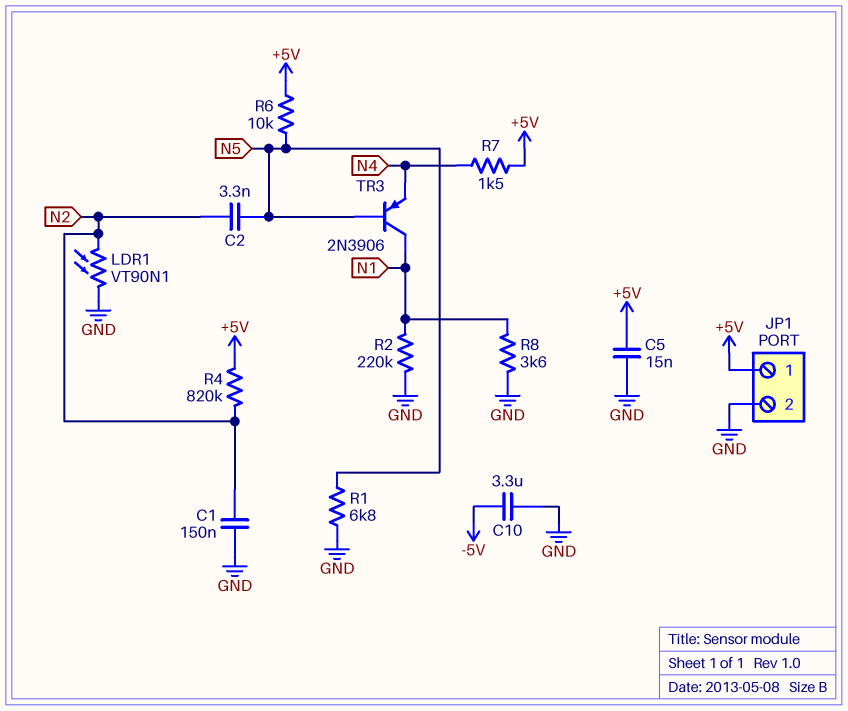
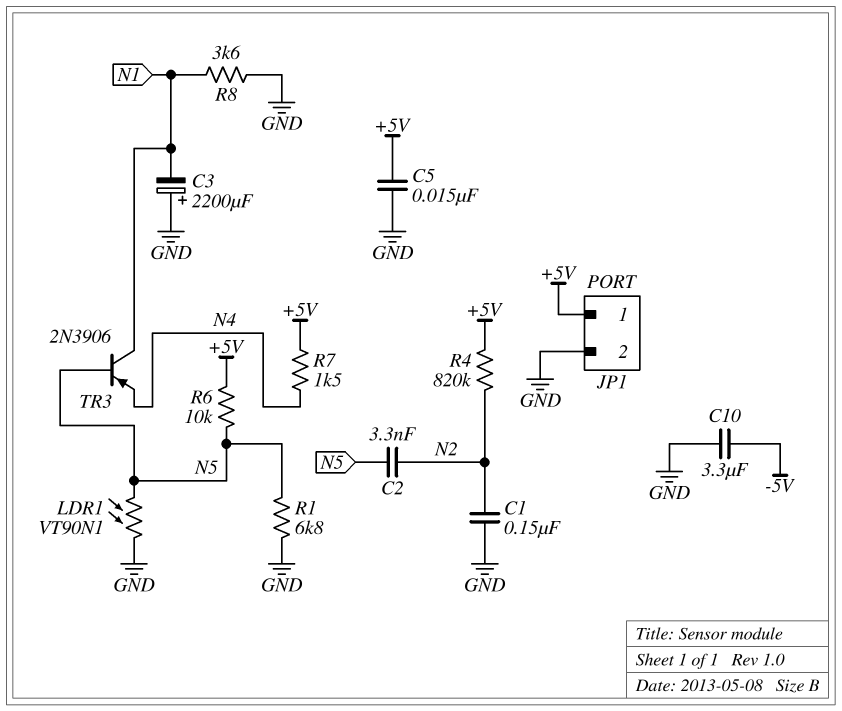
C3: none -> 2200uF (plus GND, minus N1)
LDR1: VT90N1 (GND, N2) -> VT90N1 (GND, N5)
R2: 220k (GND, N1) -> none

